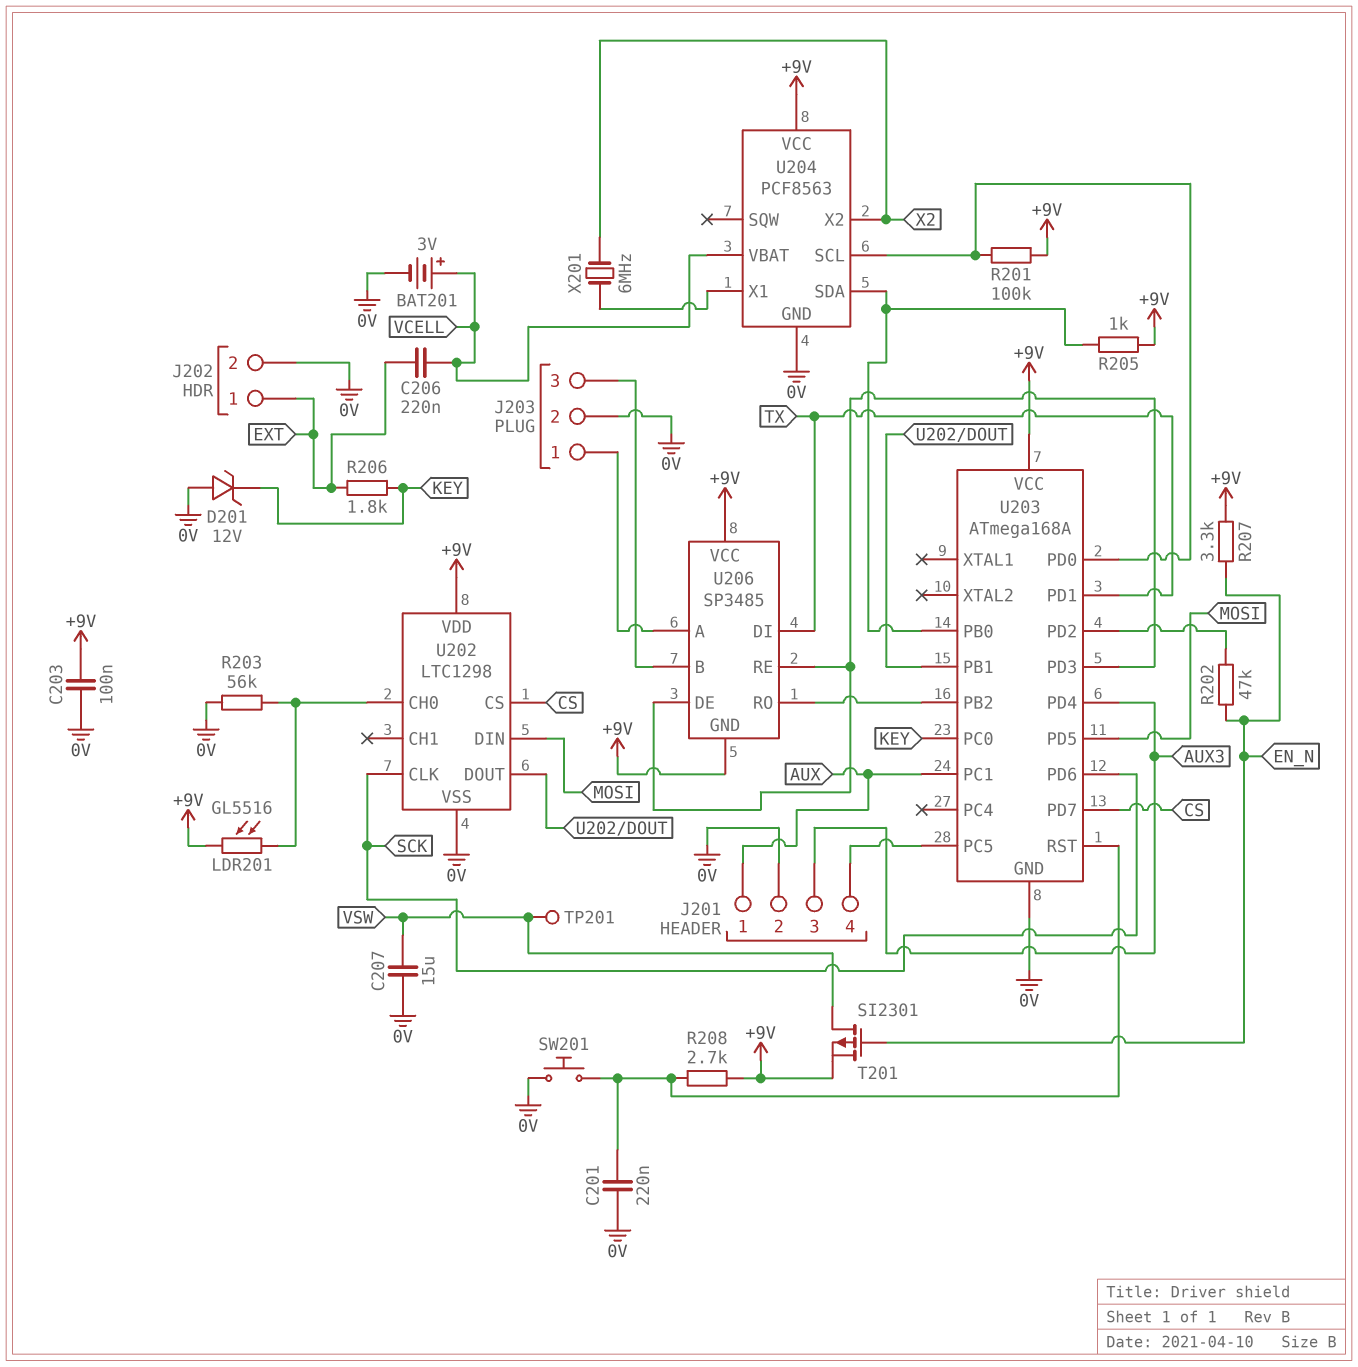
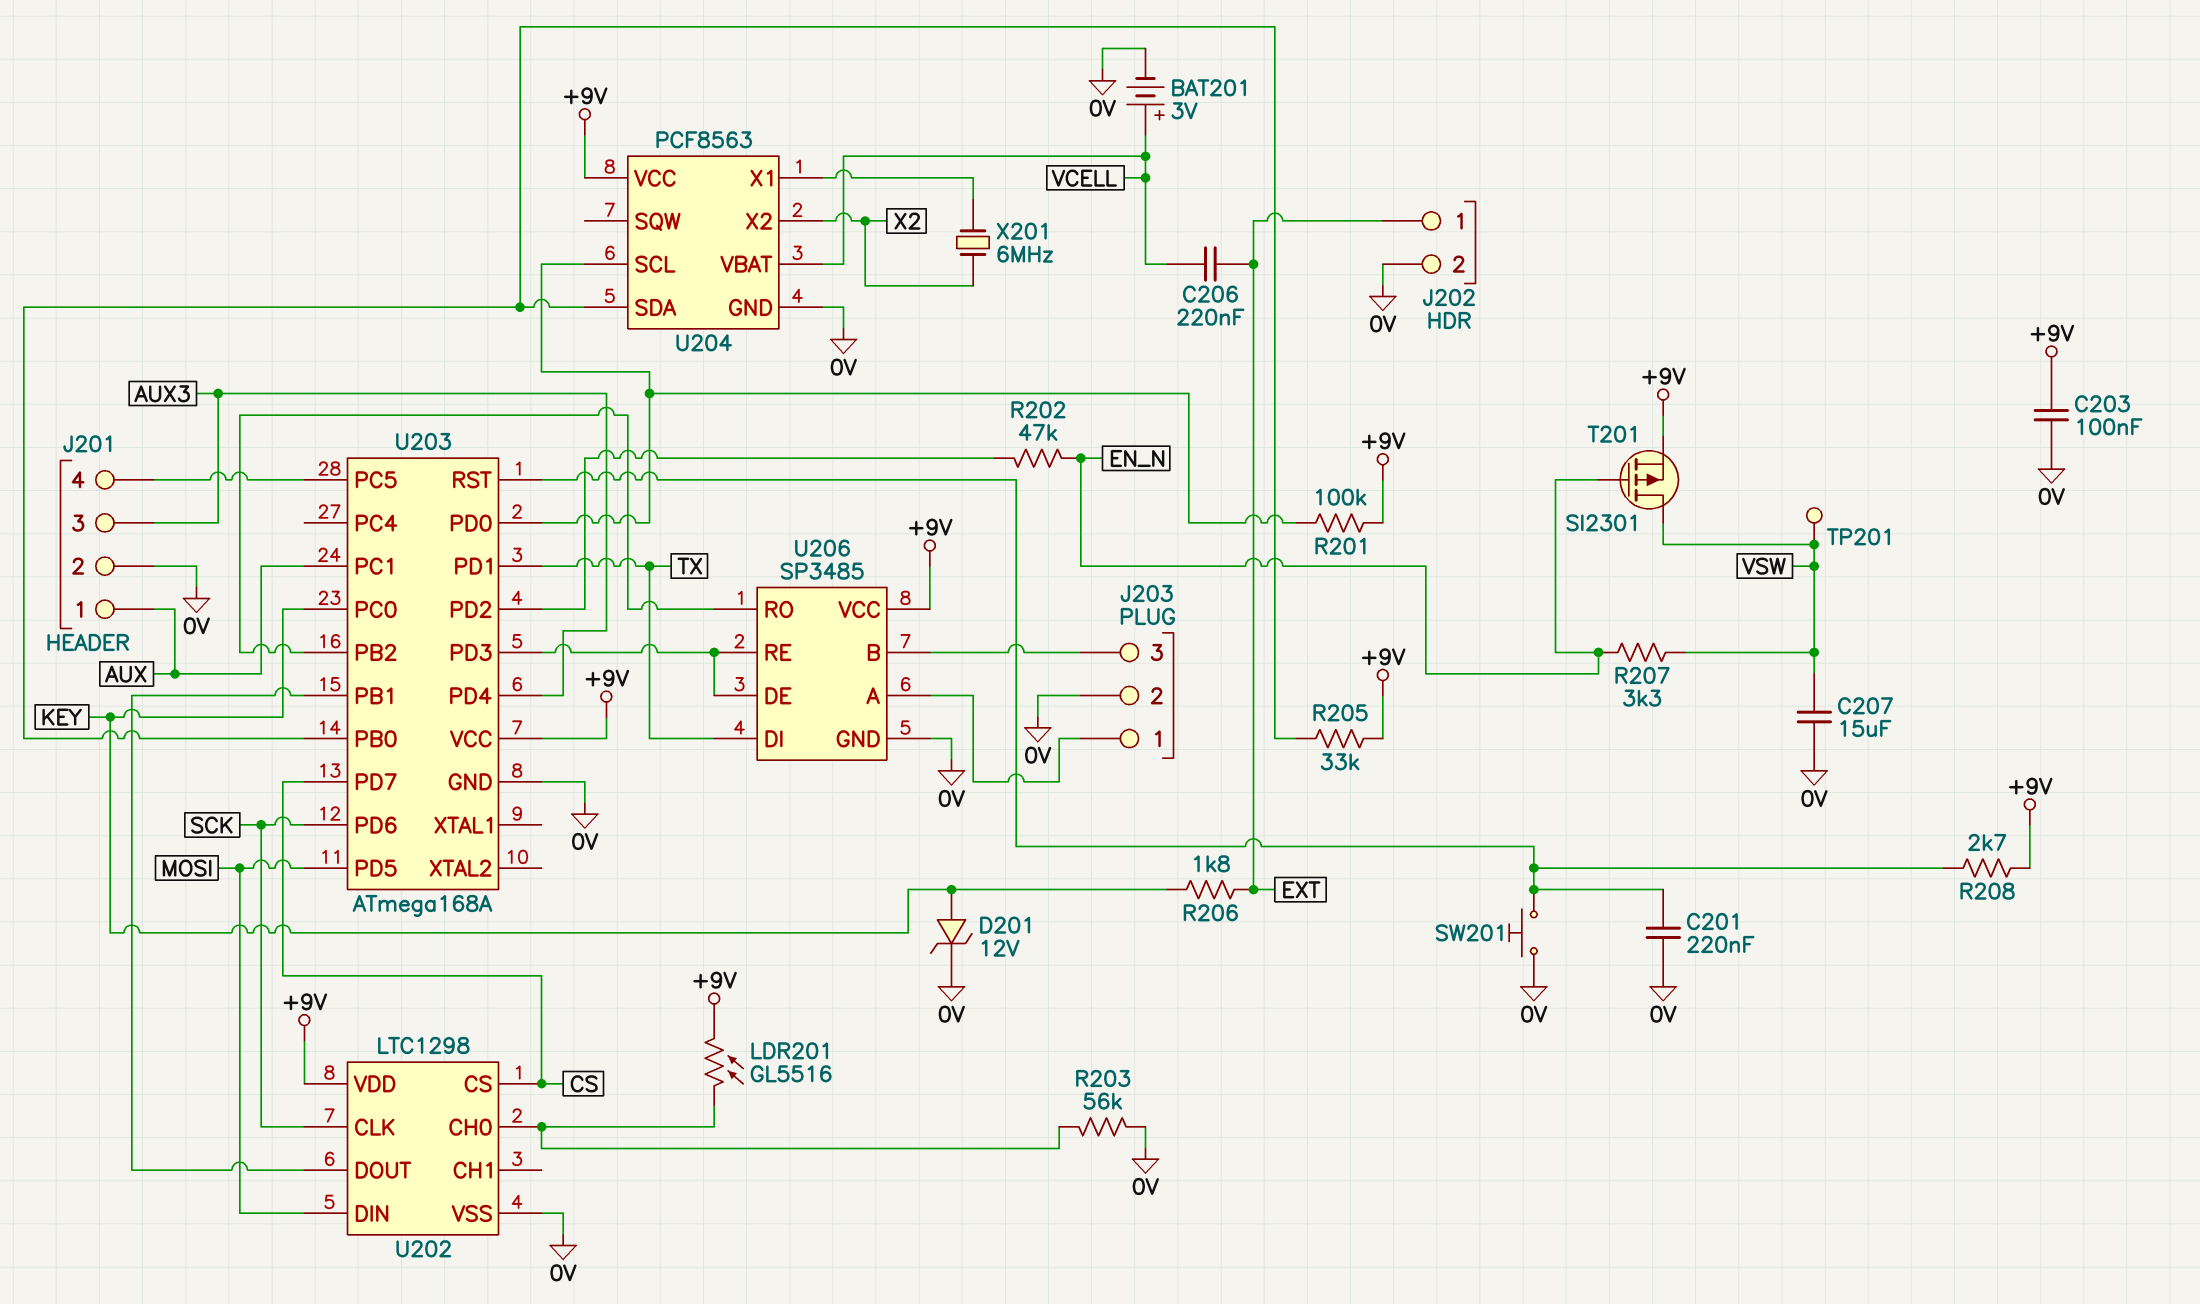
D201: zener 12V (A 0V, K KEY) -> zener 12V (A KEY, K 0V)
R205: 1k (+9V, U203/PB0) -> 33k (+9V, U203/PB0)
R207: 3.3k (+9V, EN_N) -> 3.3k (EN_N, VSW)
U206 pin GND: +9V -> 0V

